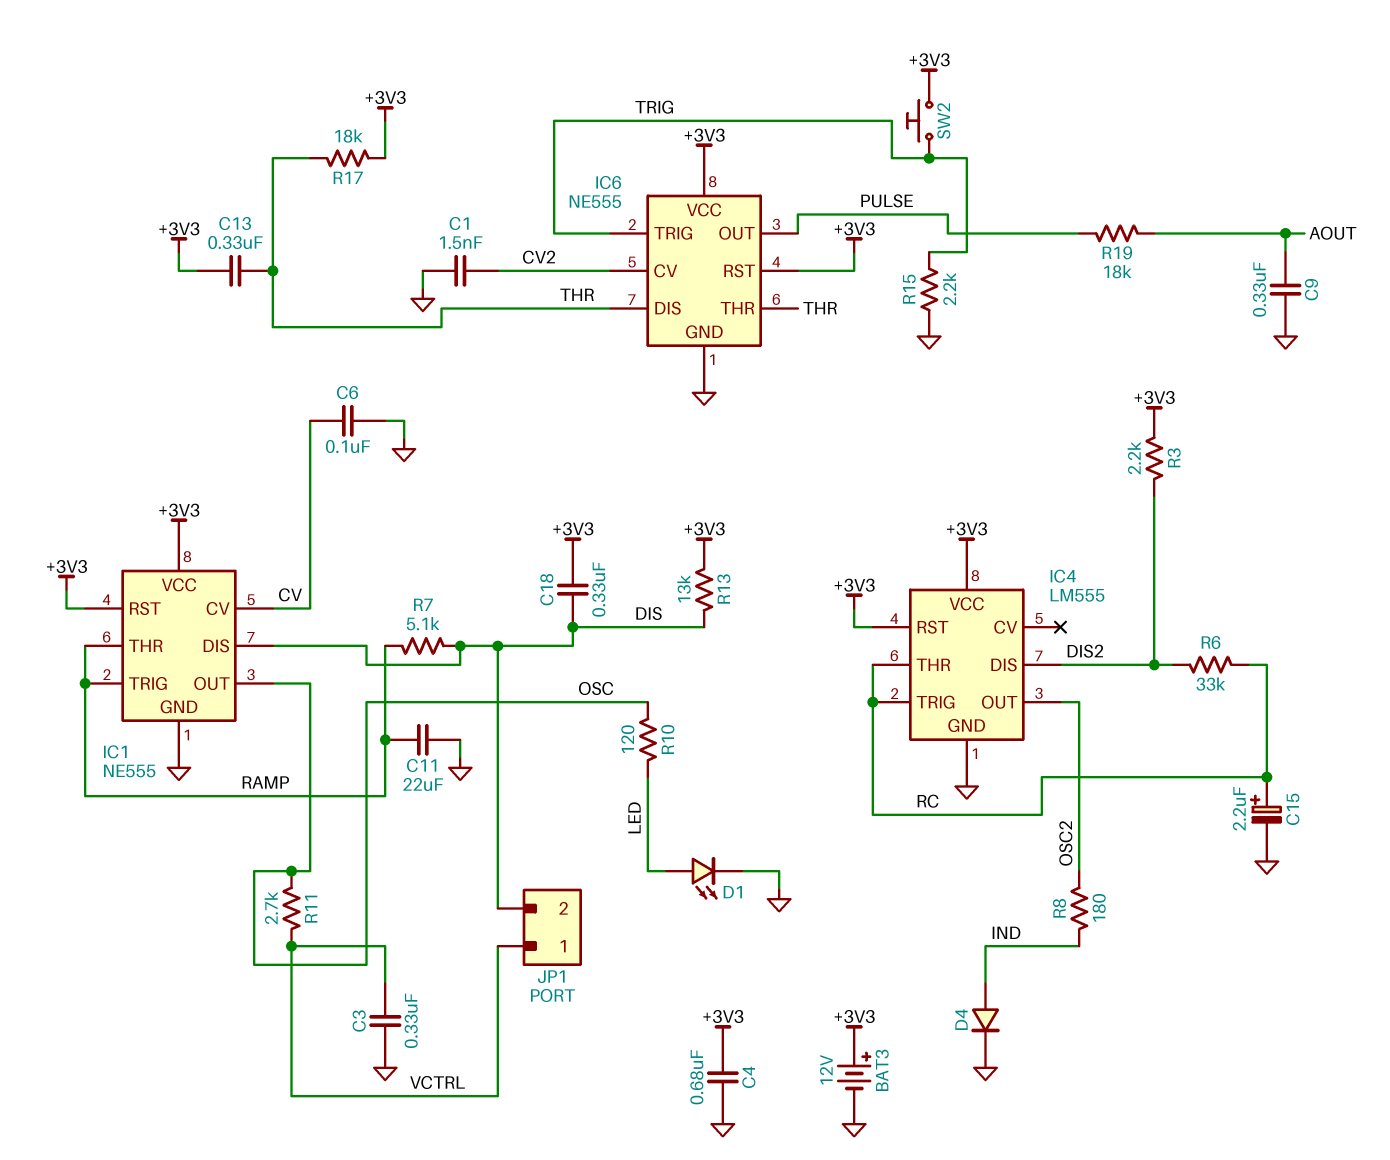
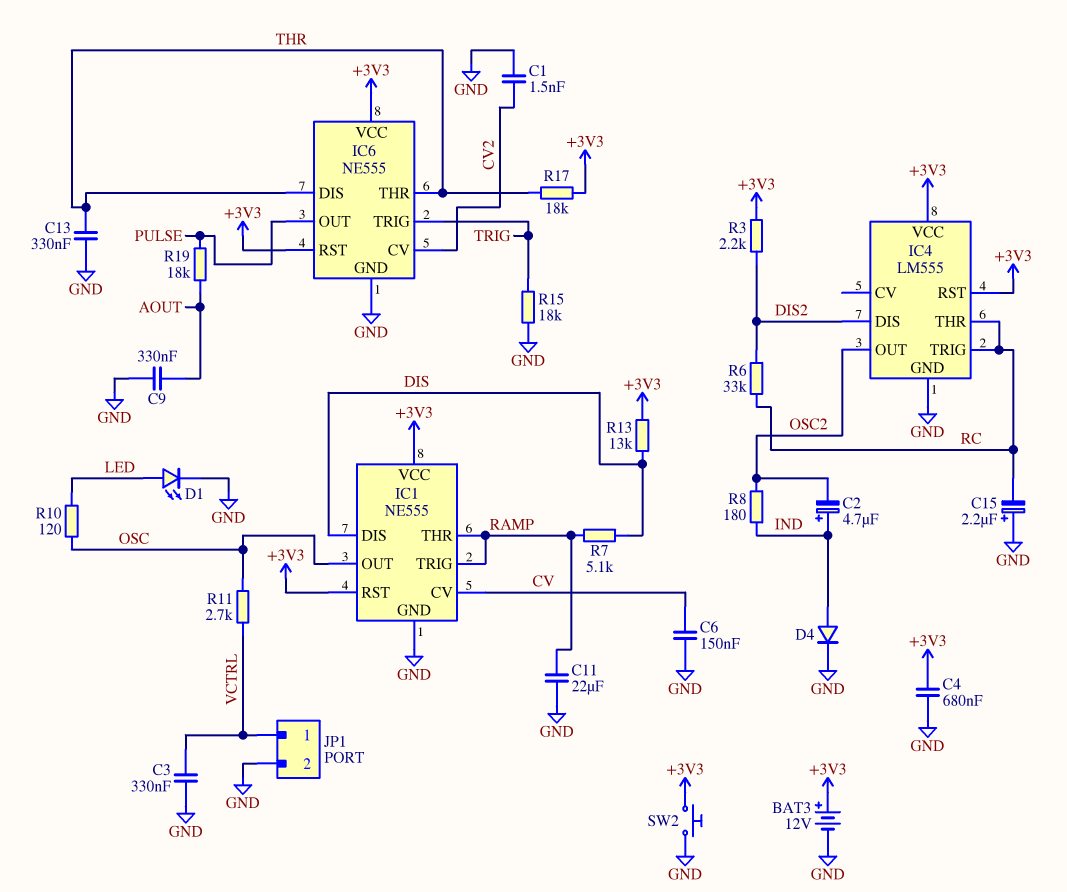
C2: none -> 4.7uF (plus IND, minus OSC2)
C6: 100nF (CV, GND) -> 150nF (CV, GND)
C13: 330nF (+3V3, THR) -> 330nF (GND, THR)
C15: 2.2uF (plus RC, minus GND) -> 2.2uF (plus GND, minus RC)
C18: 330nF (+3V3, DIS) -> none
JP1 pin 2: DIS -> GND
R15: 2.2k (GND, TRIG) -> 18k (GND, TRIG)
SW2: button (+3V3, TRIG) -> button (+3V3, GND)

